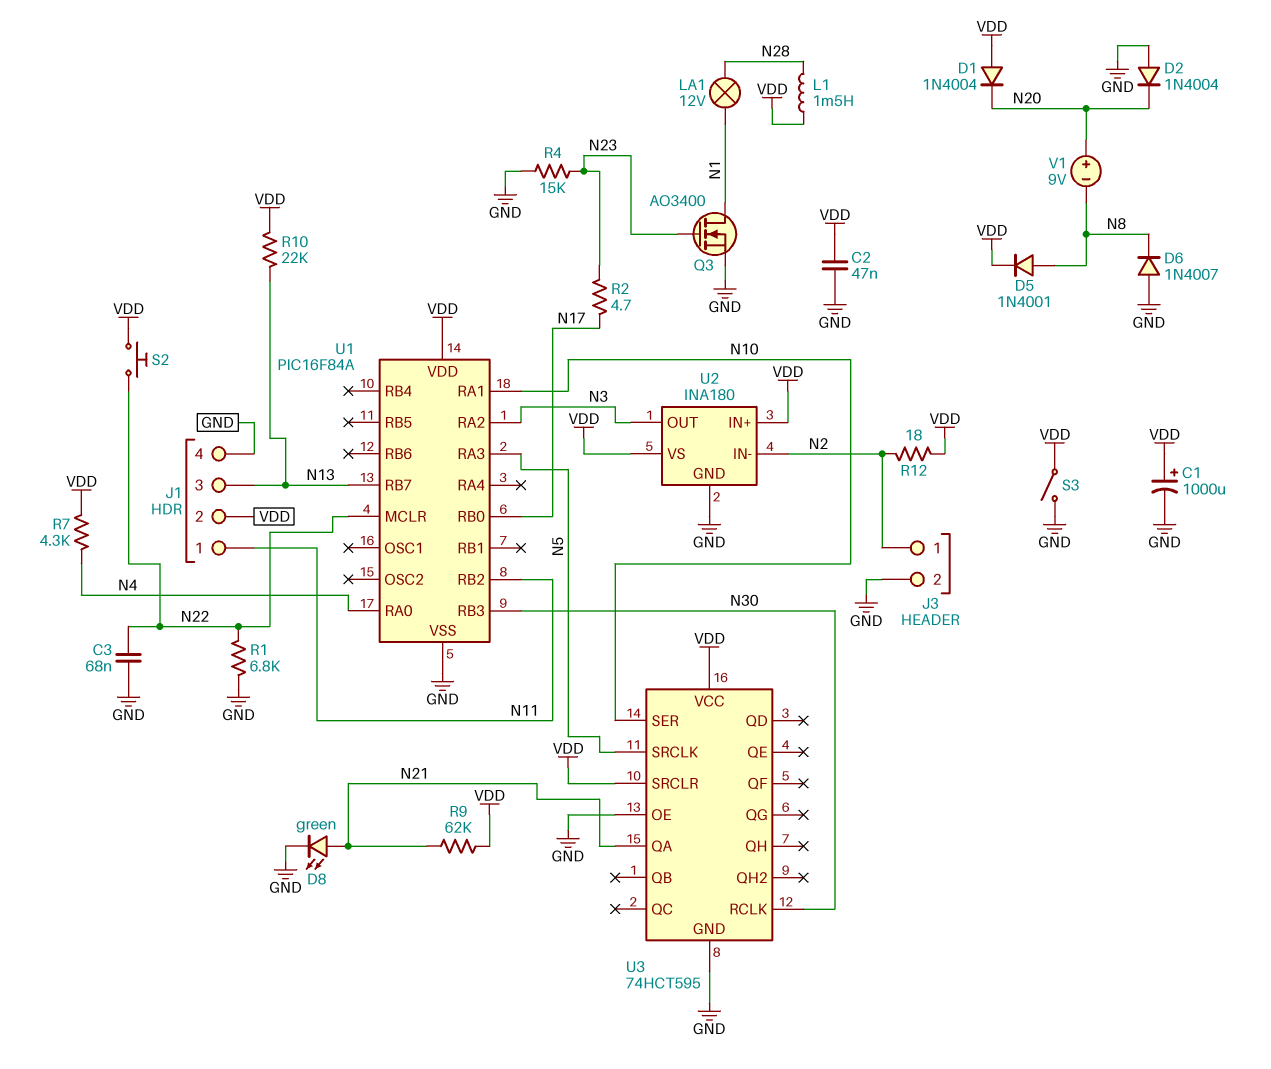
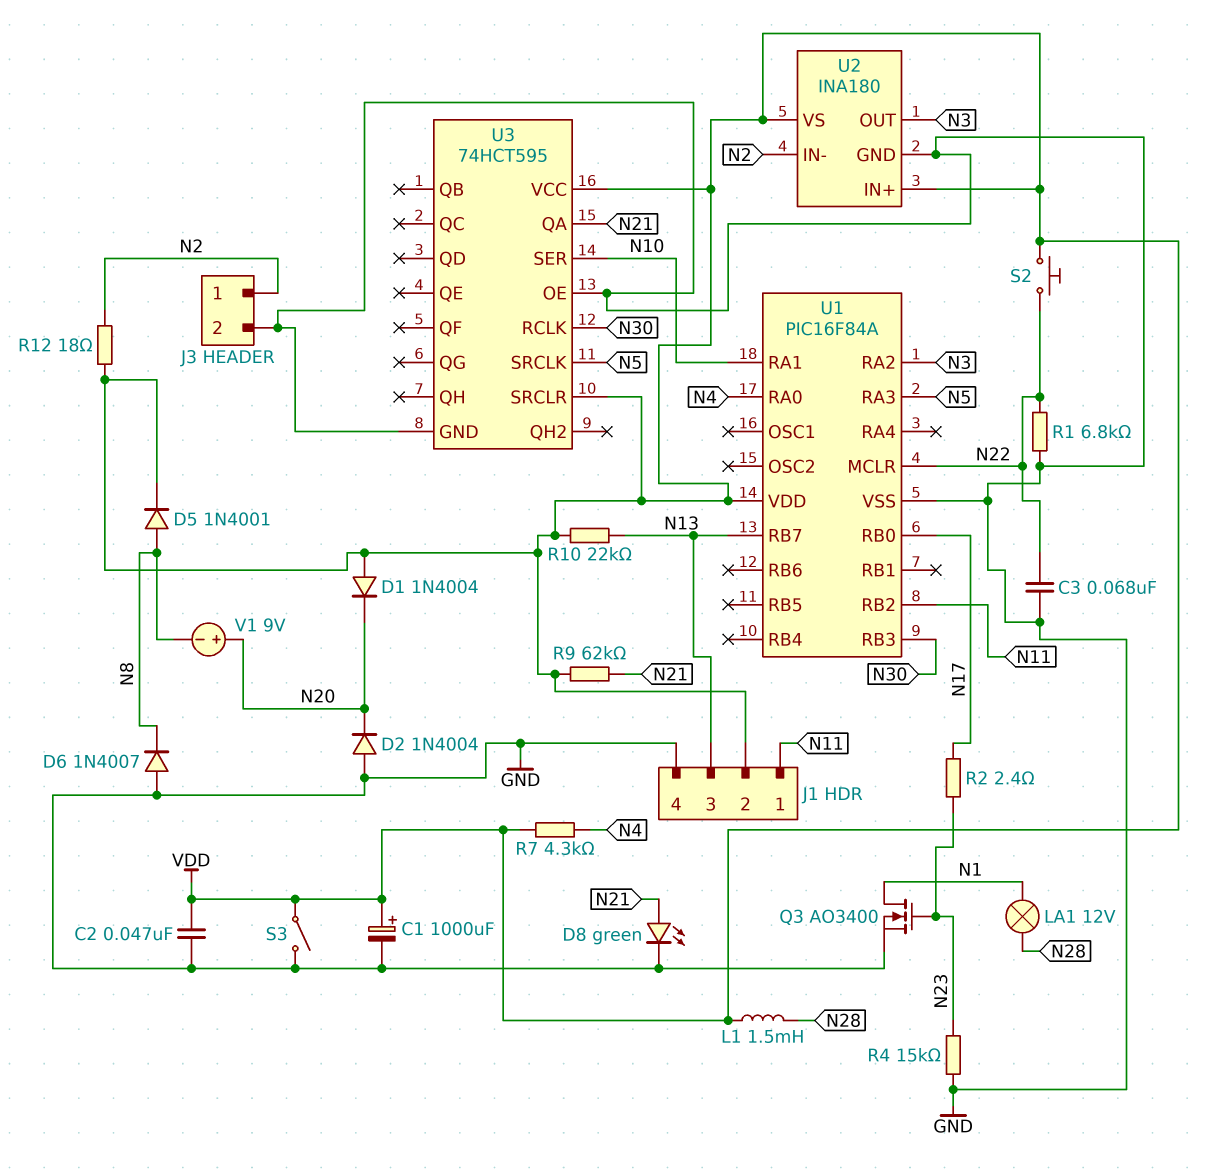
R2: 4.7 (N17, N23) -> 2.4 (N17, N23)

